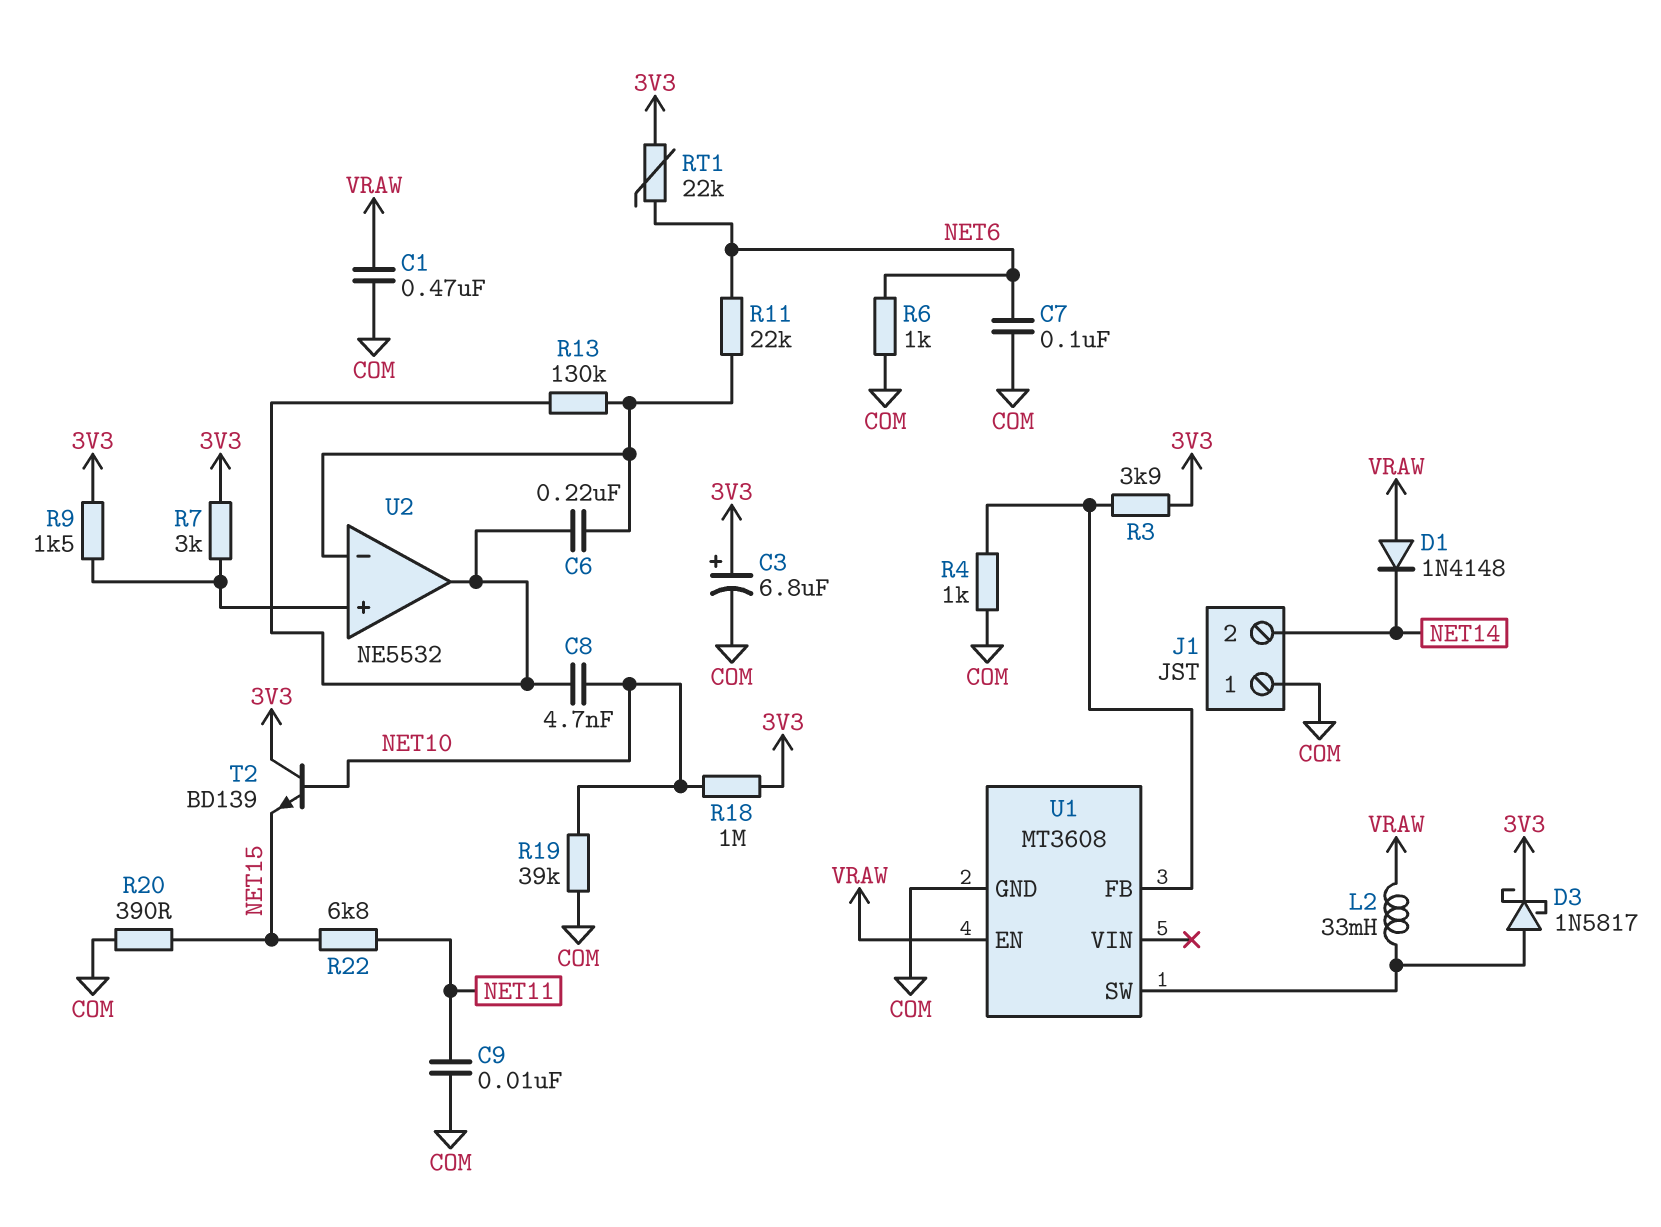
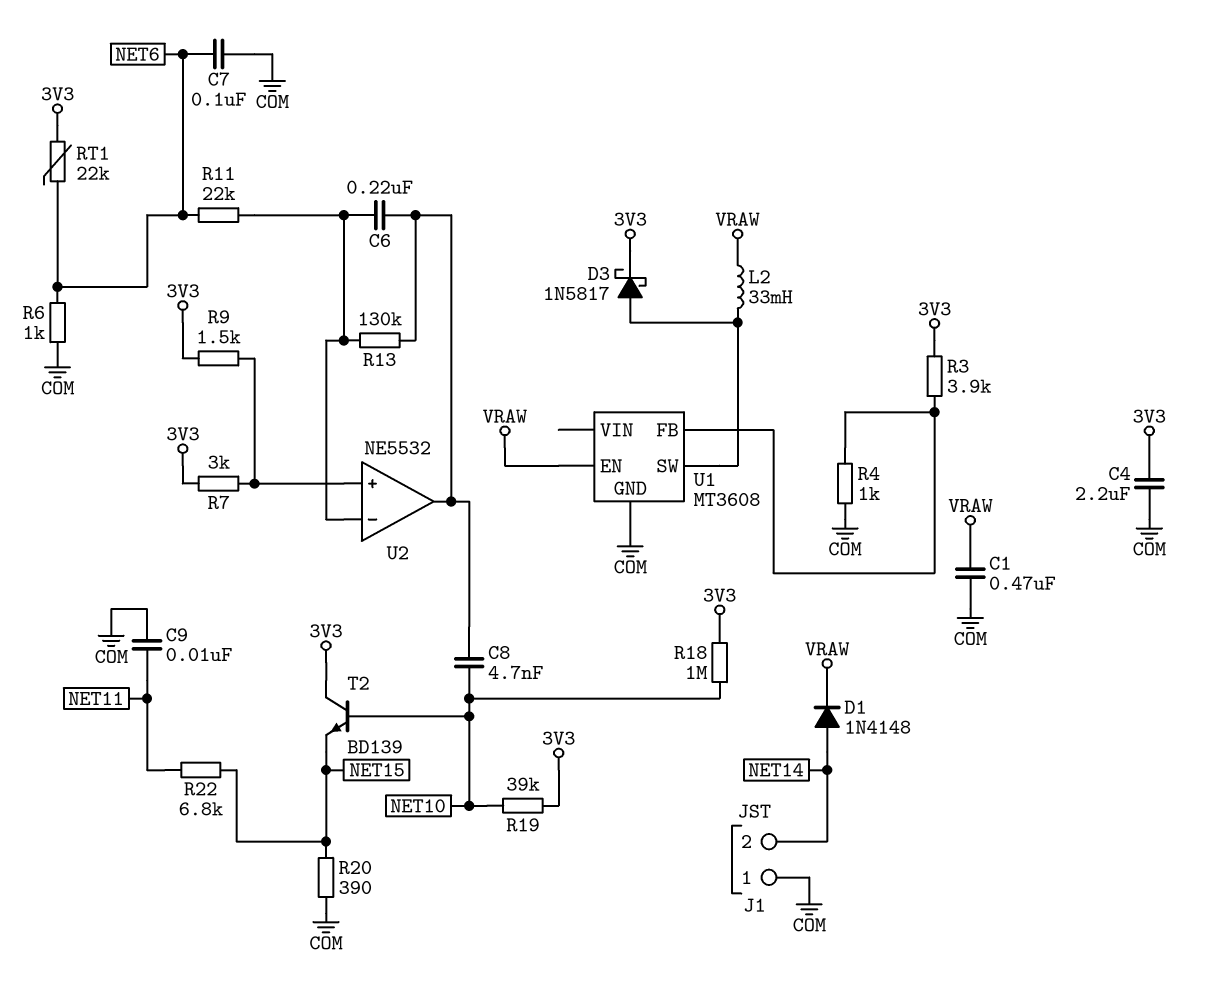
C3: 6.8uF (plus 3V3, minus COM) -> none
C4: none -> 2.2uF (3V3, COM)
D1: diode 1N4148 (A VRAW, K NET14) -> diode 1N4148 (A NET14, K VRAW)
R19: 39k (COM, NET10) -> 39k (3V3, NET10)

